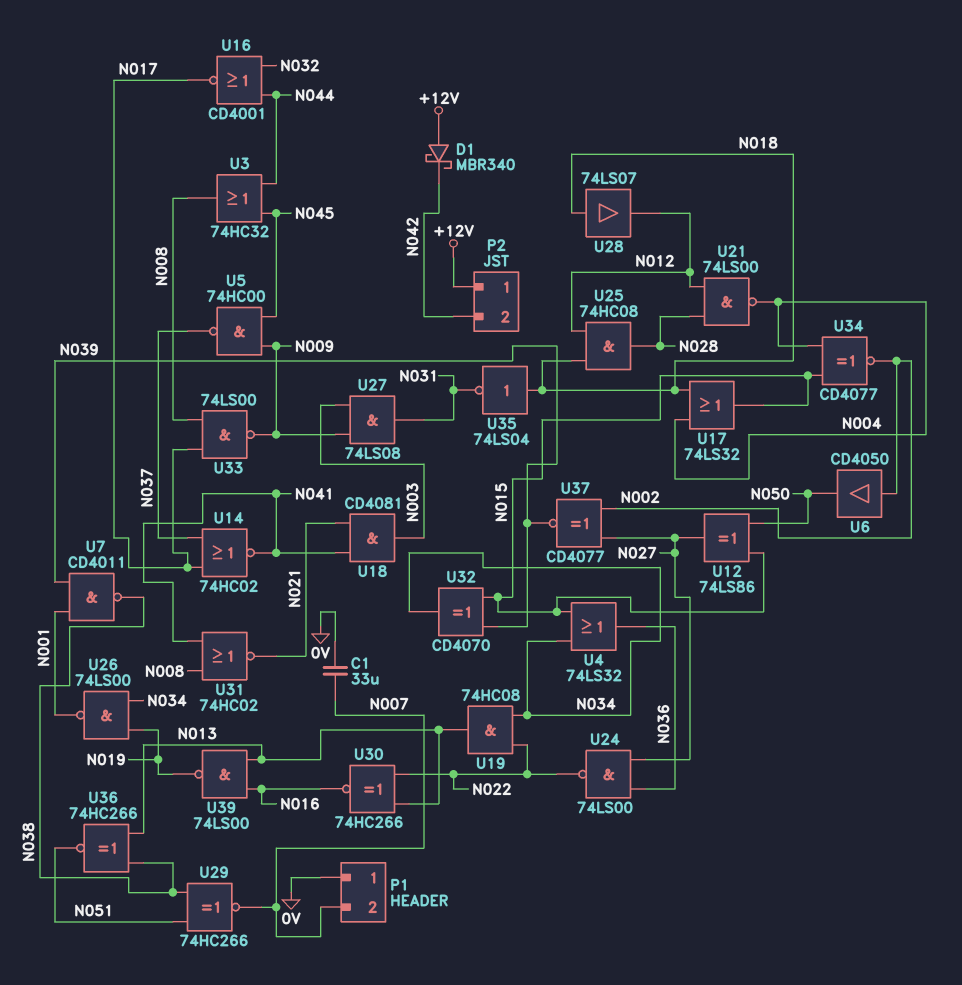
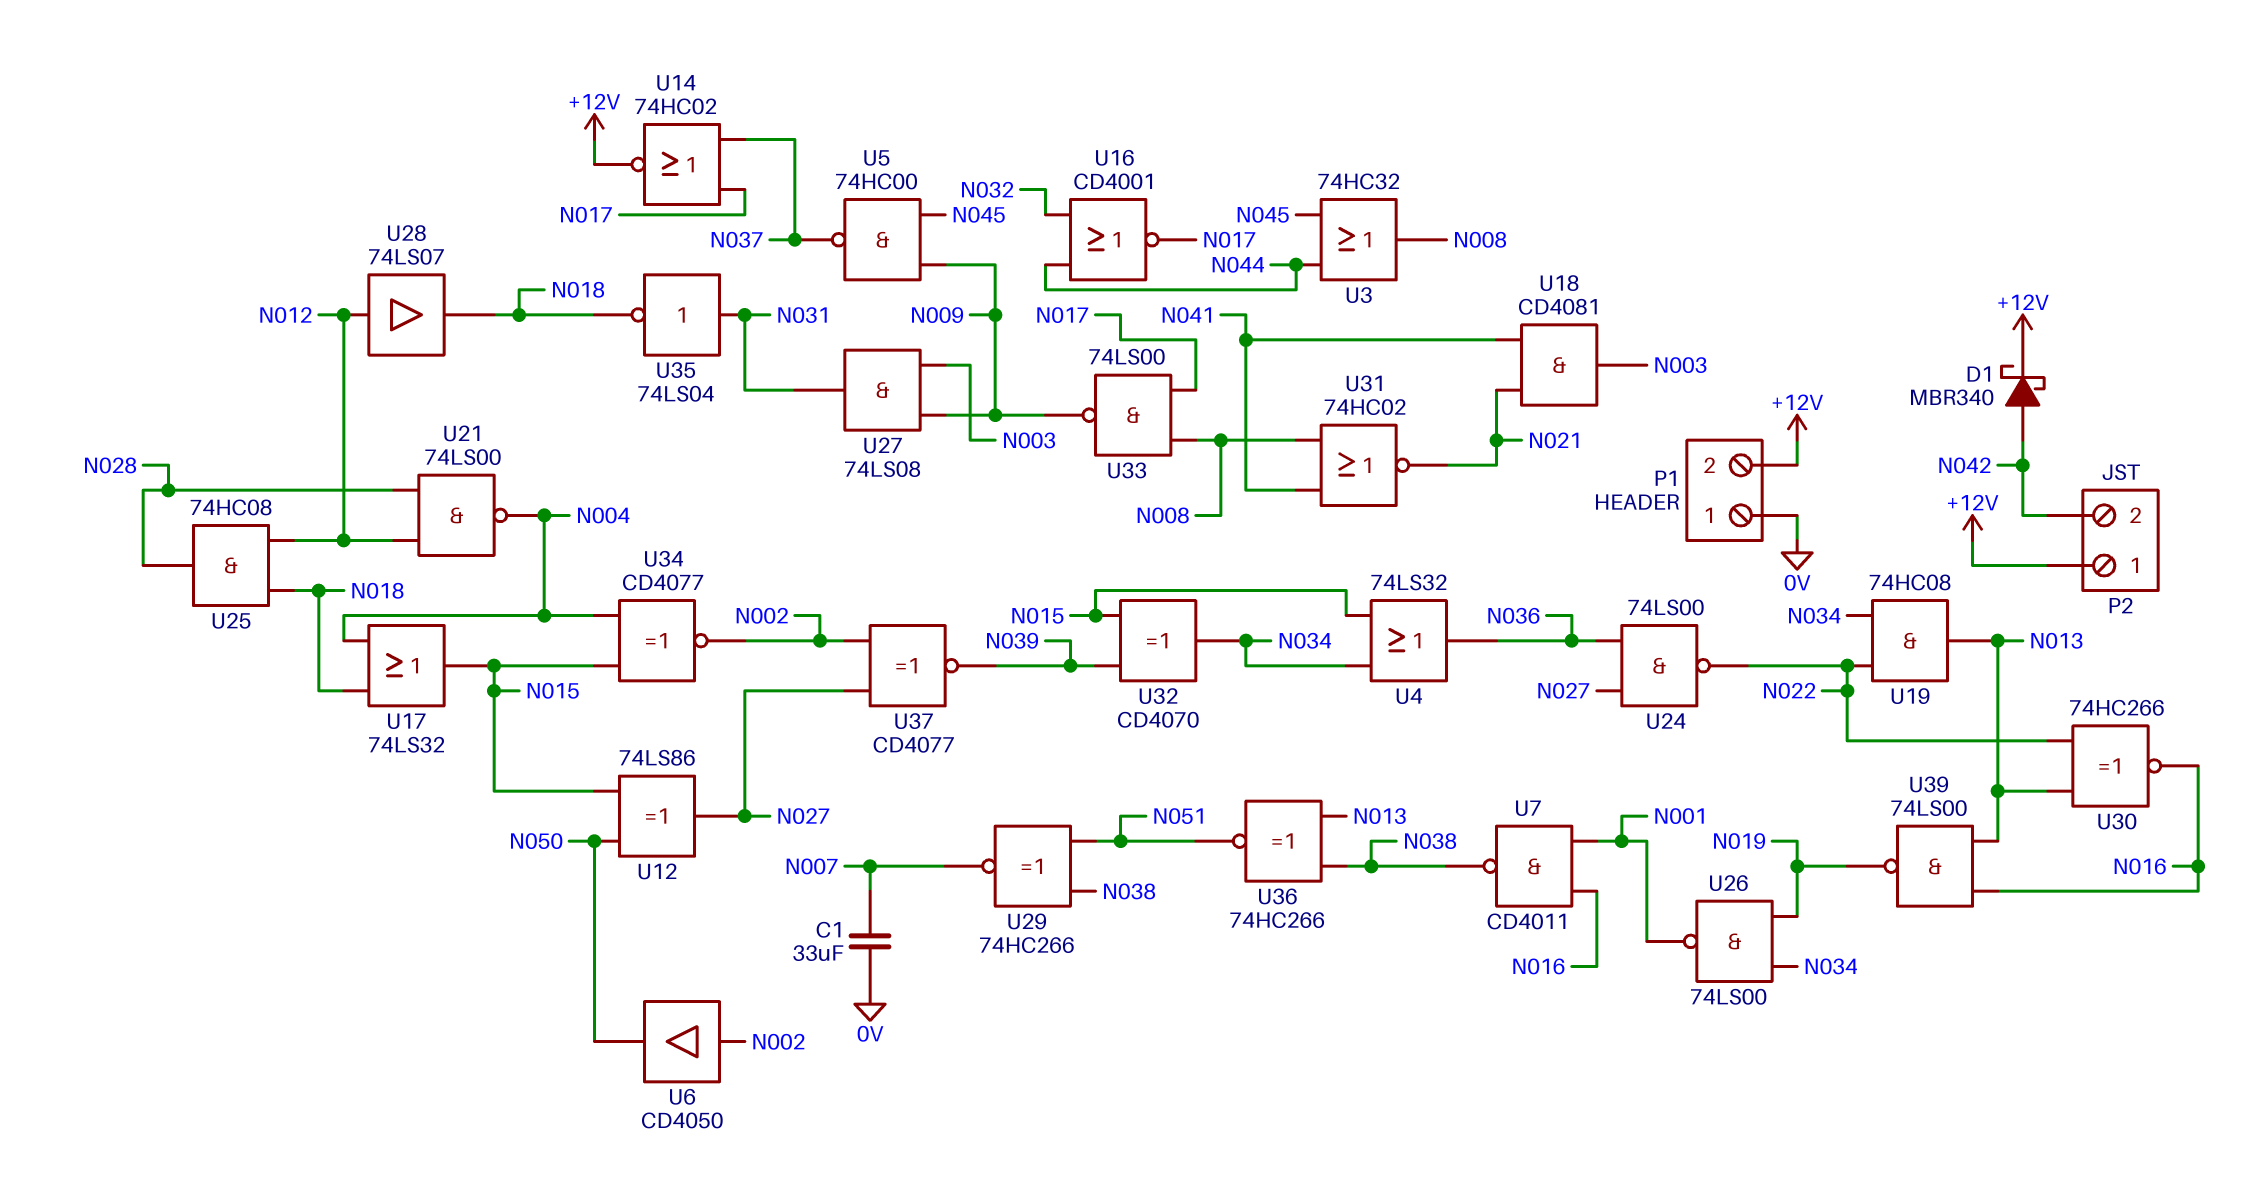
D1: schottky MBR340 (A +12V, K N042) -> schottky MBR340 (A N042, K +12V)
P1 pin 2: N007 -> +12V
U7: NAND CD4011 (in N001, in N039, out N038) -> NAND CD4011 (in N001, in N016, out N038)
U14: NOR 74HC02 (in N017, in N037, out N041) -> NOR 74HC02 (in N017, in N037, out +12V)
U28: buffer 74LS07 (in N018, out N012) -> buffer 74LS07 (in N012, out N018)
U35: NOT 74LS04 (in N018, out N031) -> NOT 74LS04 (in N031, out N018)

